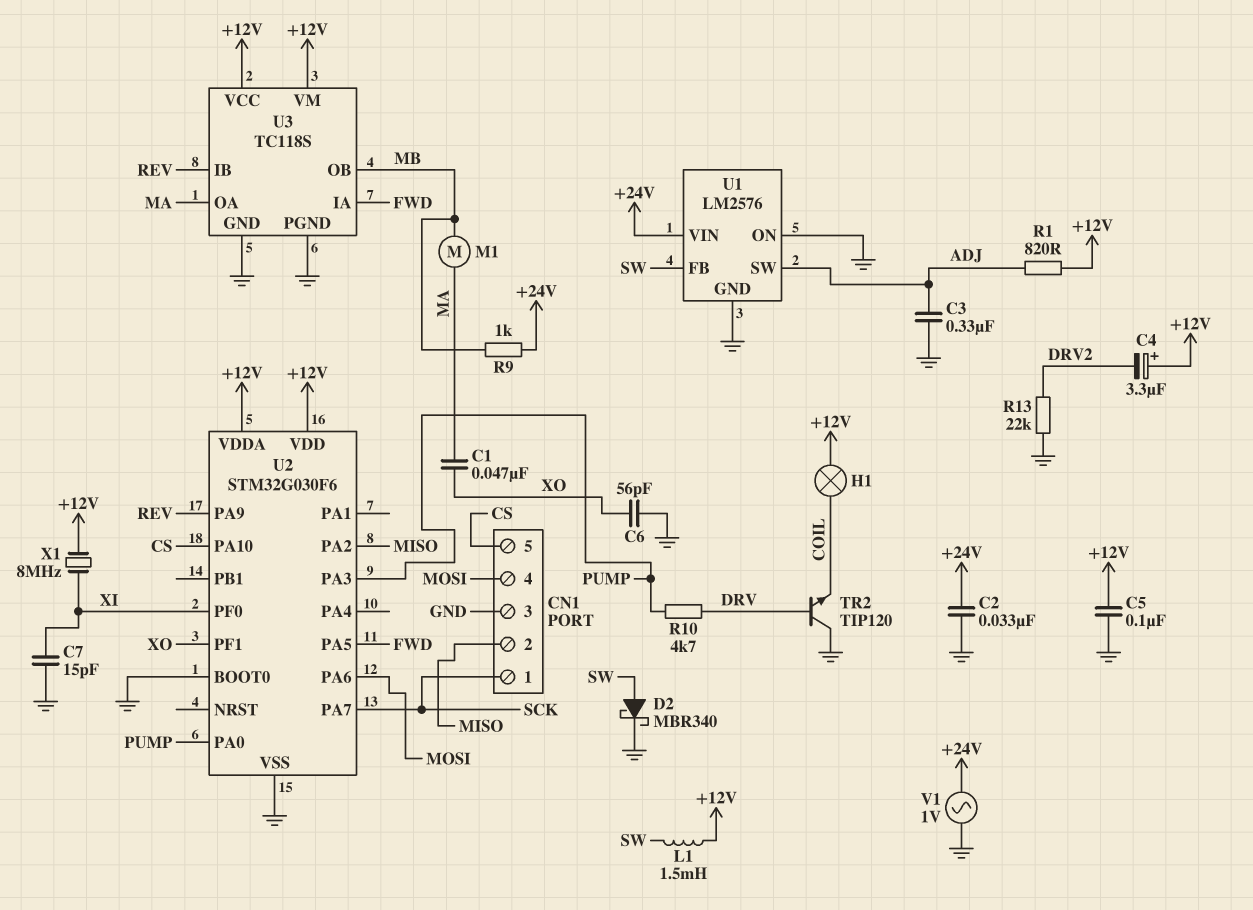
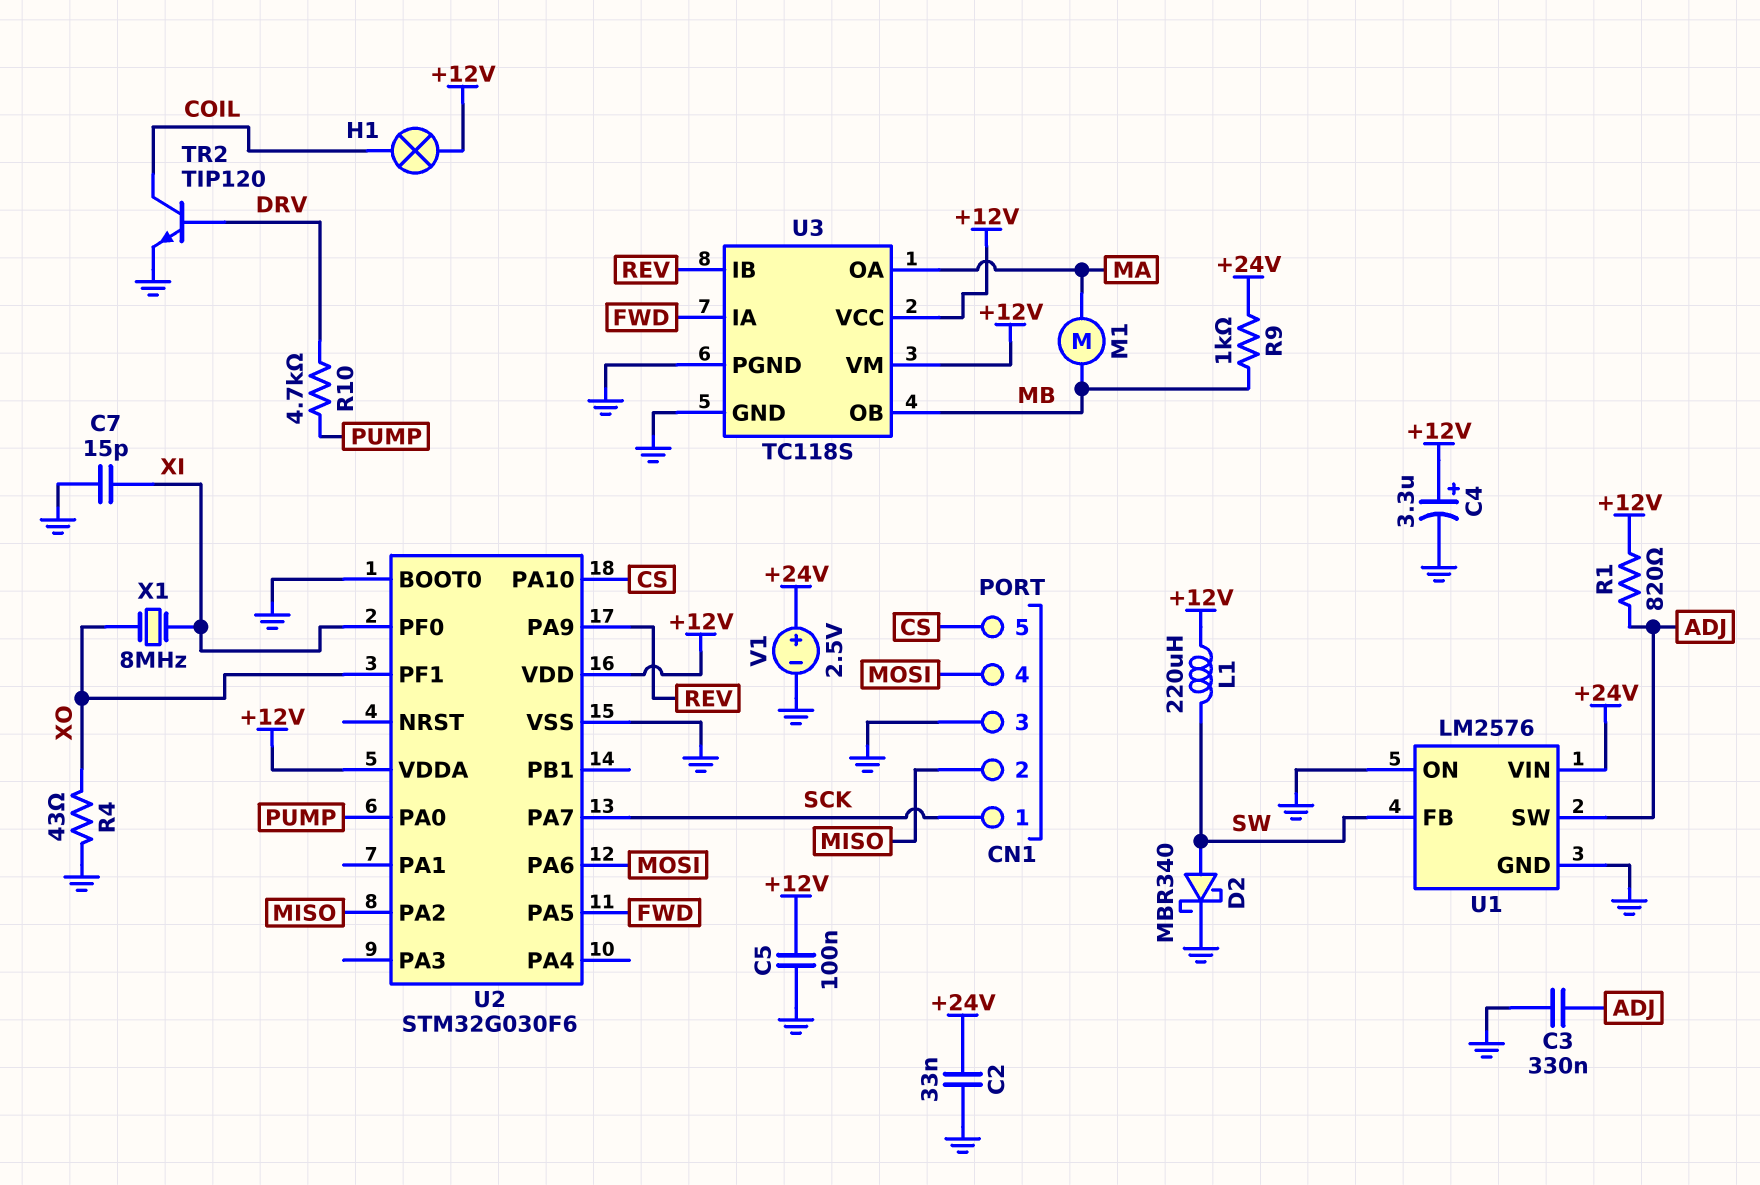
C1: 47nF (MA, XO) -> none
C4: 3.3uF (plus +12V, minus DRV2) -> 3.3uF (plus +12V, minus GND)
C6: 56pF (GND, XO) -> none
L1: 1.5mH (+12V, SW) -> 220uH (+12V, SW)
R4: none -> 43 (GND, XO)
R13: 22k (DRV2, GND) -> none
TR2: NPN TIP120 (B DRV, C GND, E COIL) -> NPN TIP120 (B DRV, C COIL, E GND)
U2 pin PA3: PUMP -> none
V1: AC 1V (+24V, GND) -> 2.5V (plus +24V, minus GND)
X1: 8MHz (+12V, XI) -> 8MHz (XI, XO)

